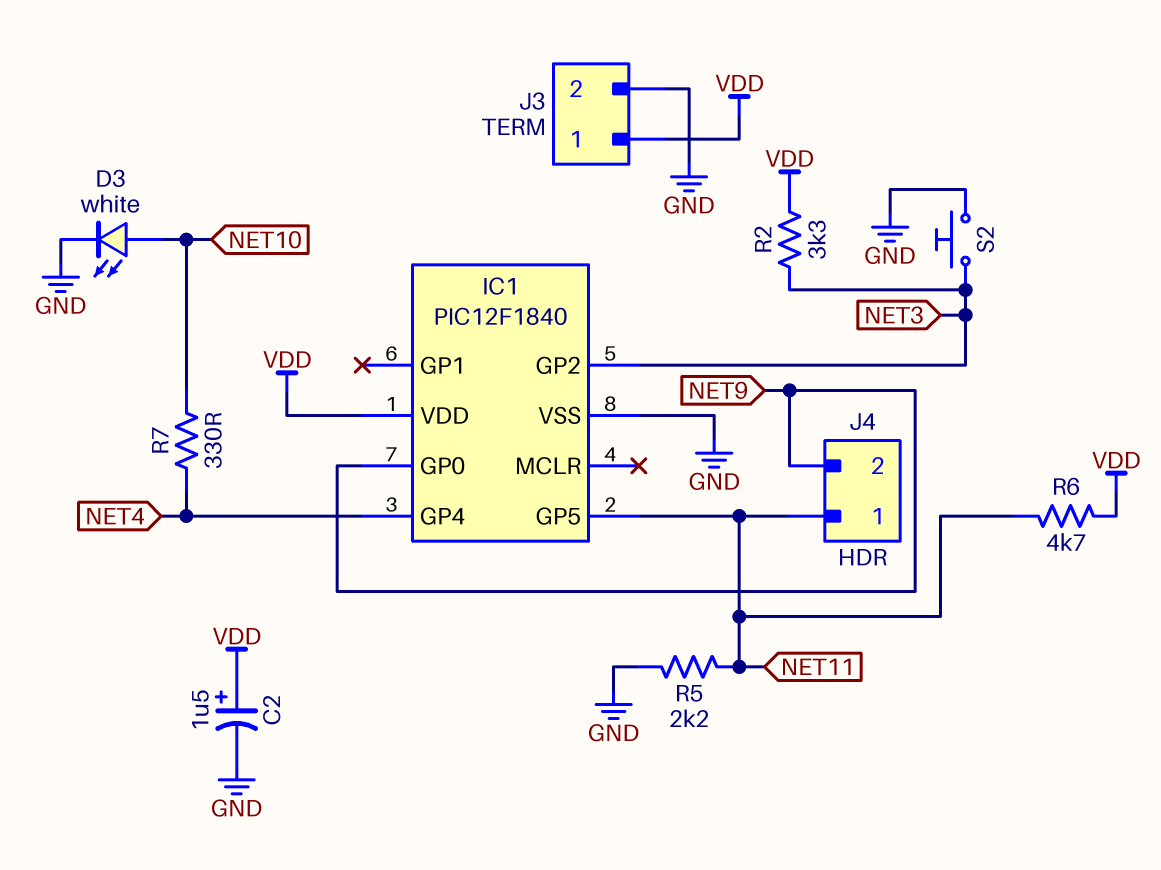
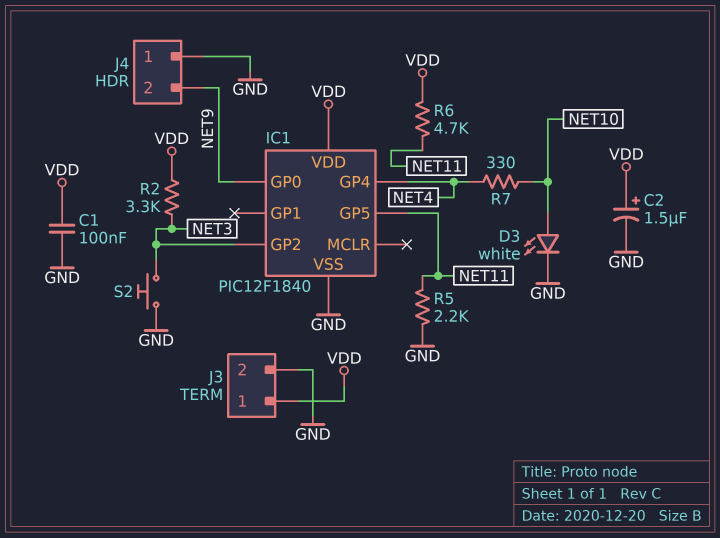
C1: none -> 100nF (GND, VDD)
J4 pin 1: NET11 -> GND

